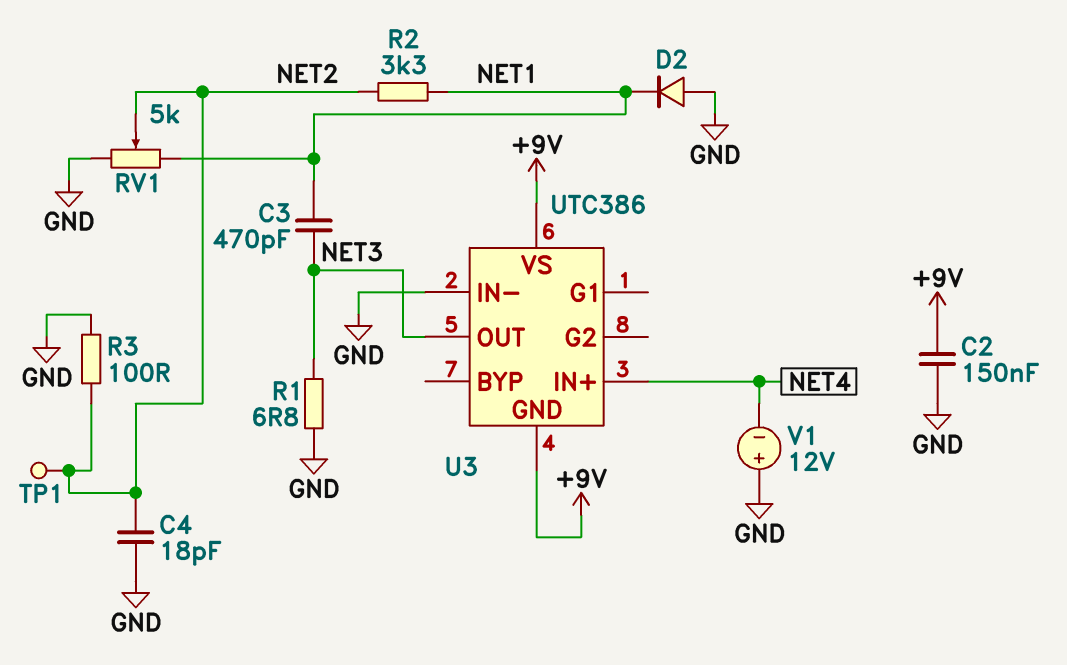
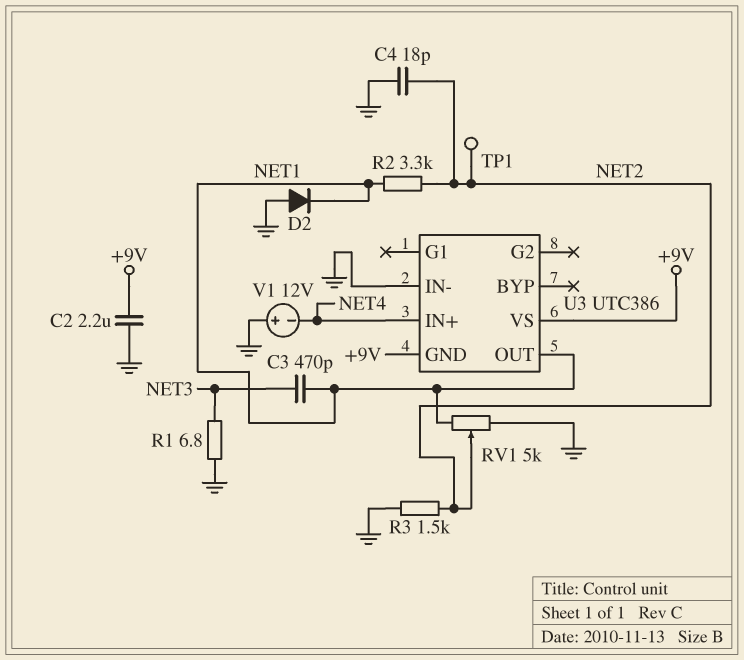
C2: 150nF (+9V, GND) -> 2.2uF (+9V, GND)
R3: 100 (GND, NET2) -> 1.5k (GND, NET2)
U3 pin OUT: NET3 -> NET1

